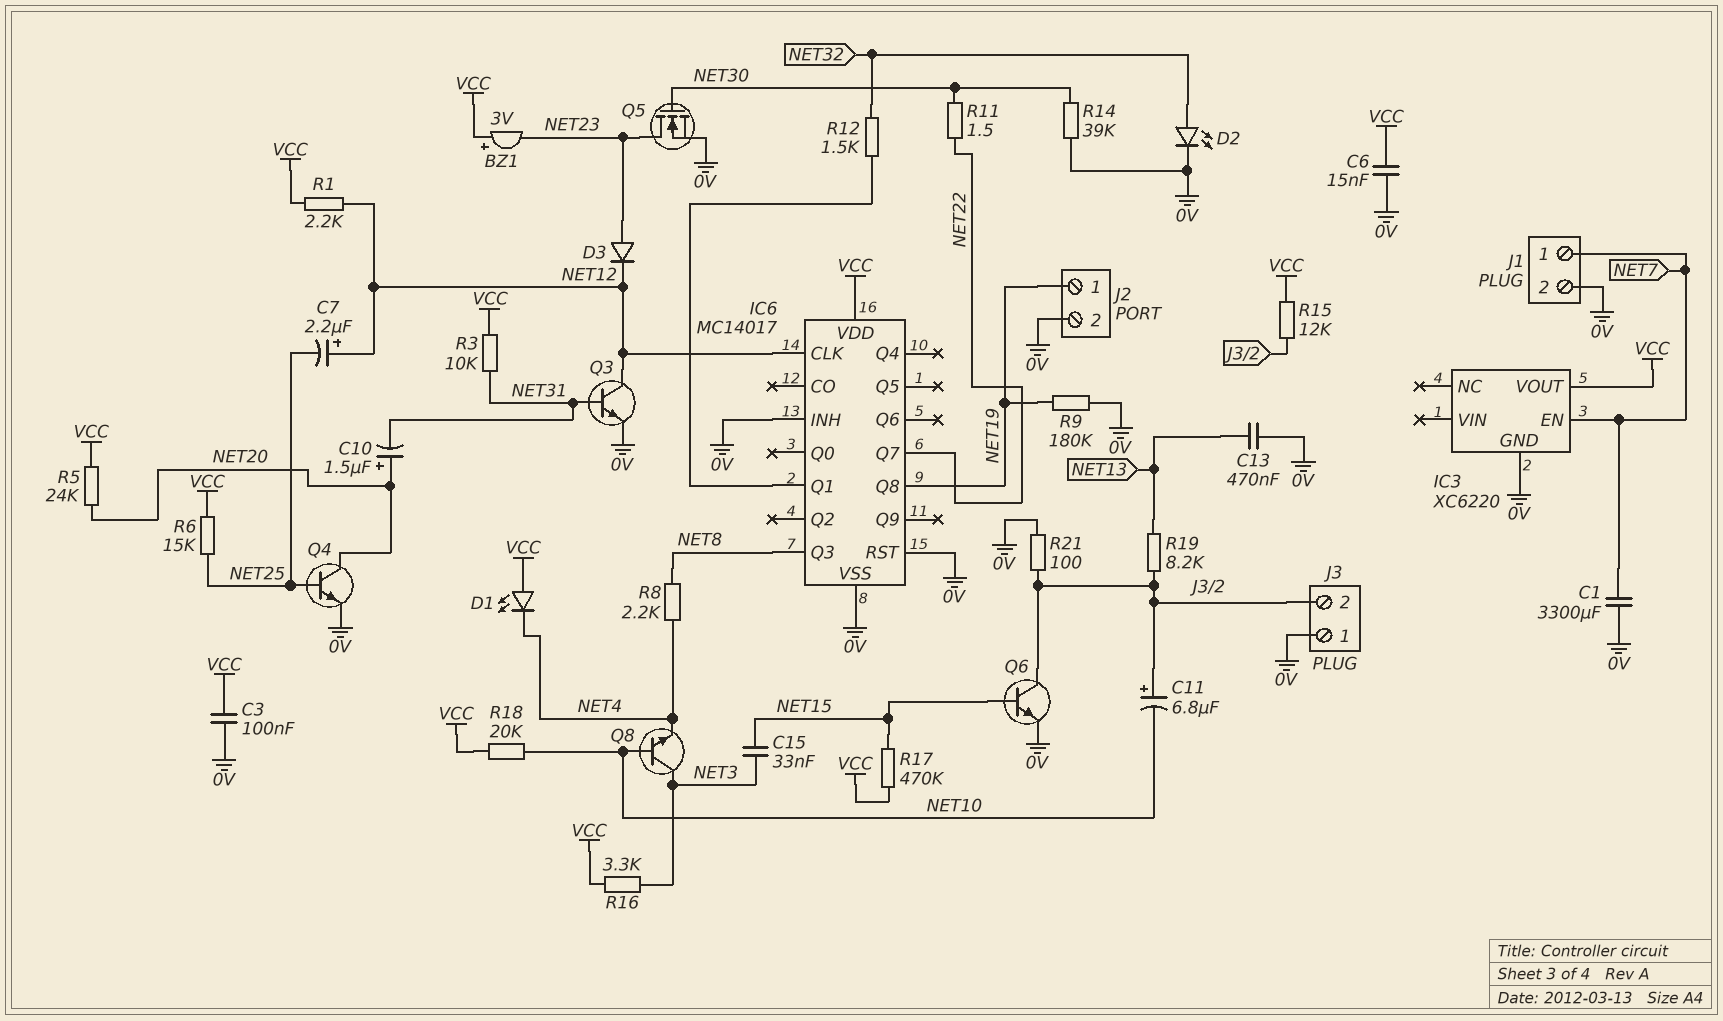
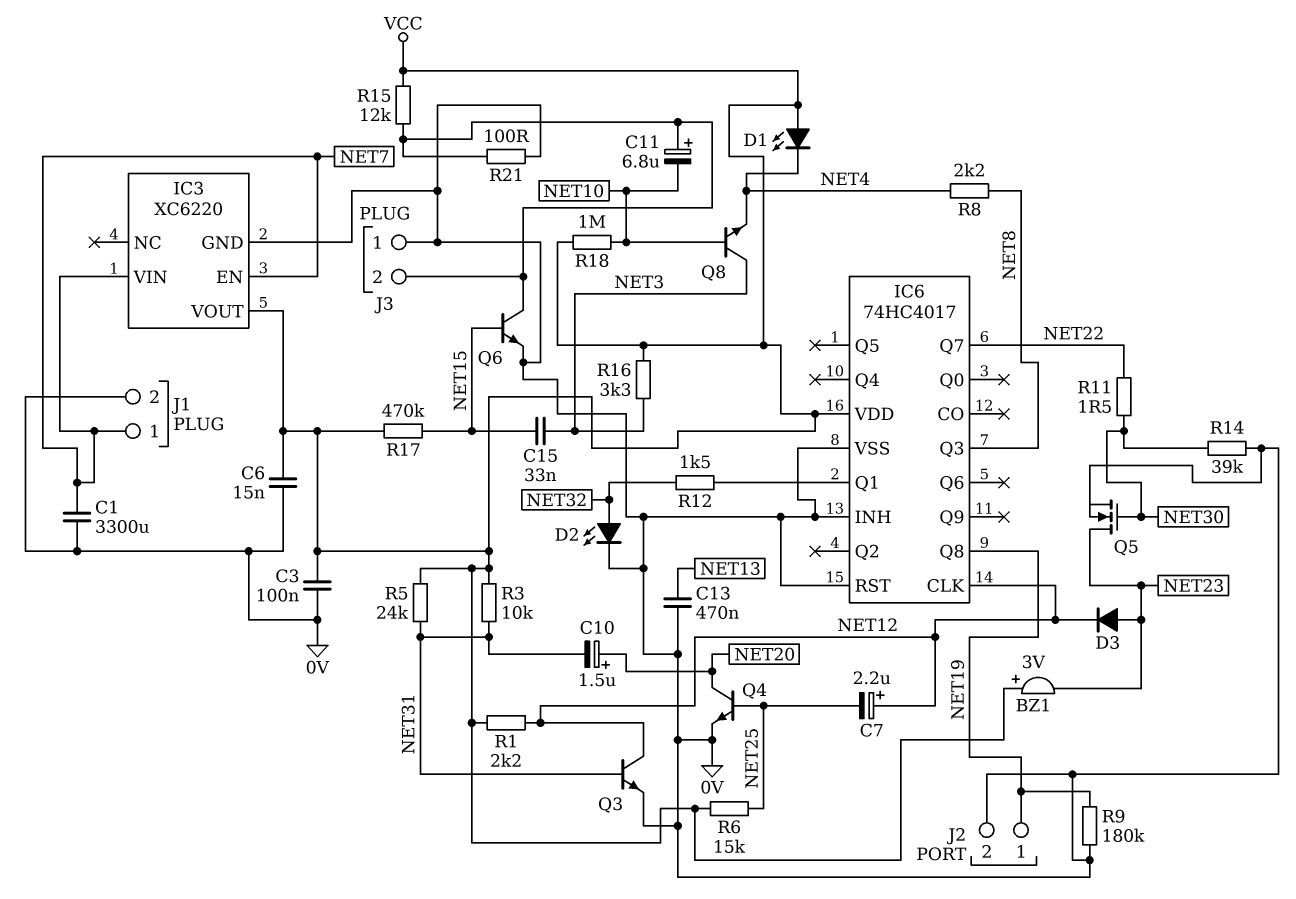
IC3 pin VIN: none -> NET7
IC6: MC14017 -> 74HC4017
R5: 24k (NET20, VCC) -> 24k (NET31, VCC)
R18: 20k (NET10, VCC) -> 1M (NET10, VCC)
R19: 8.2k (J3/2, NET13) -> none

